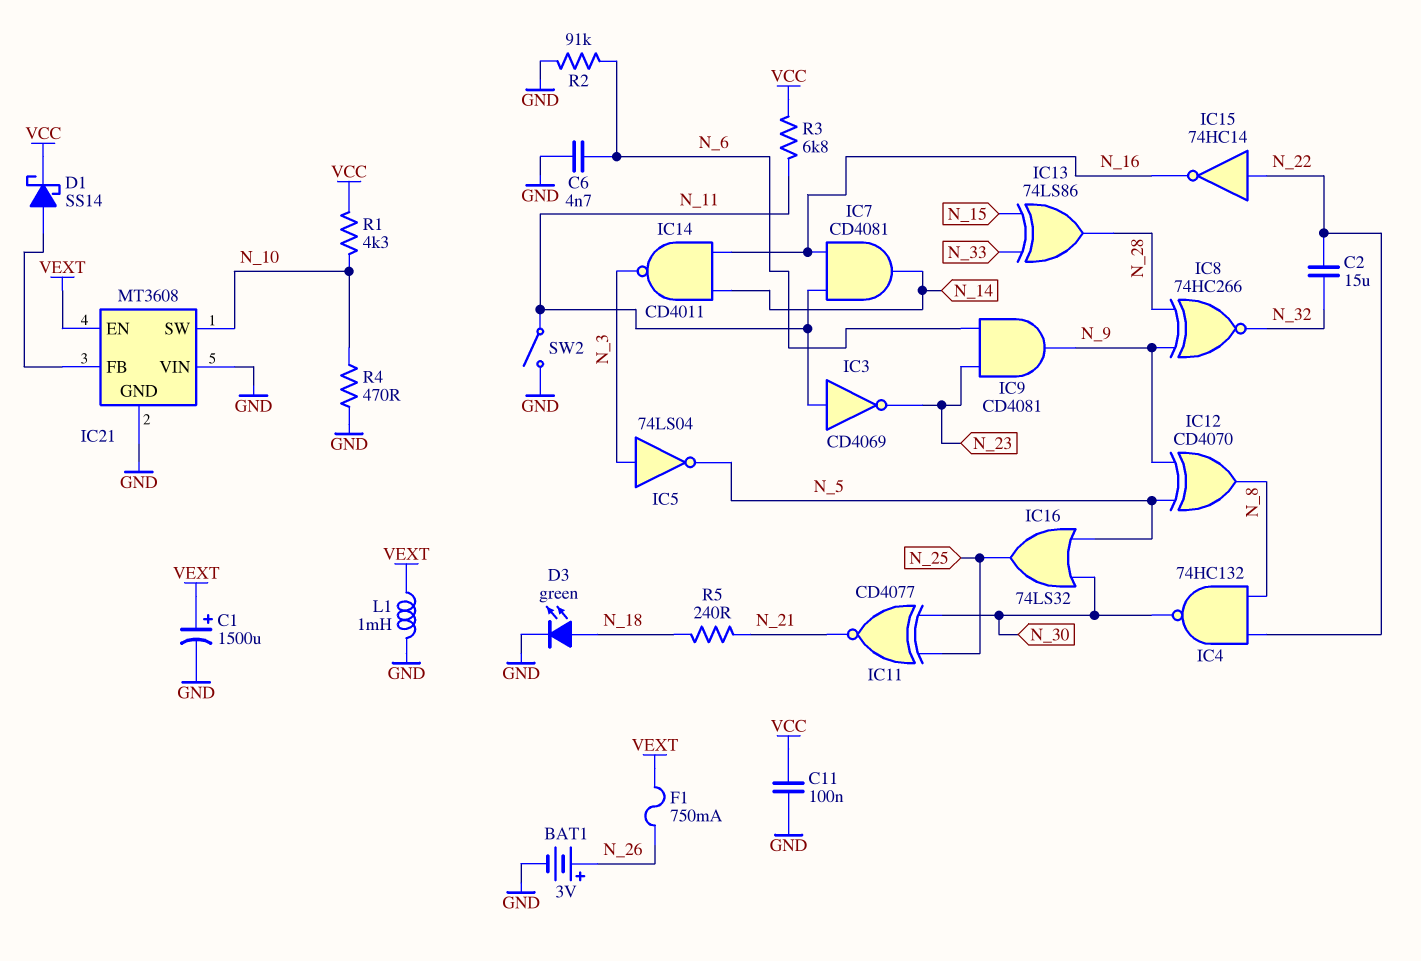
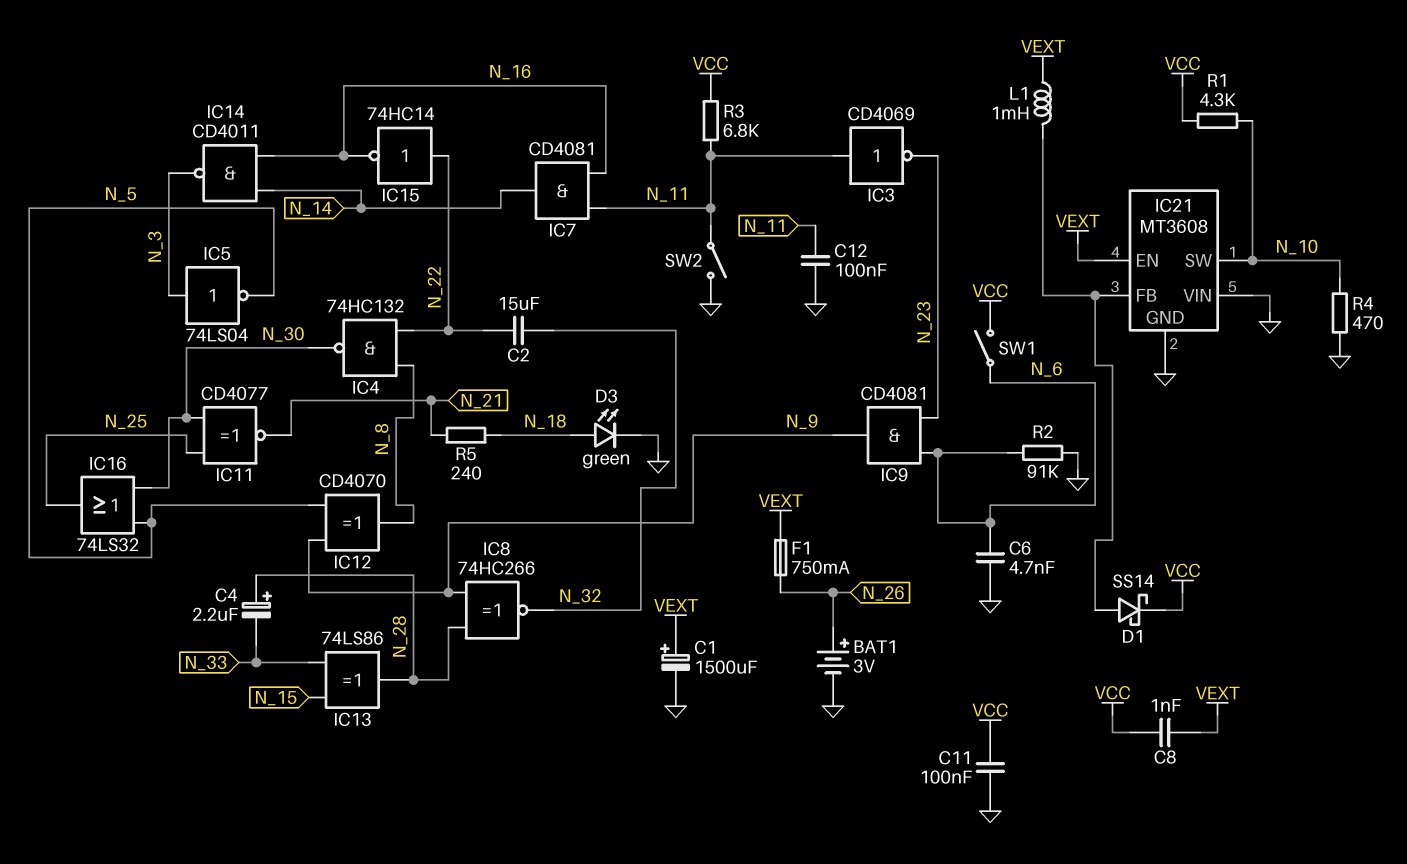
C4: none -> 2.2uF (plus N_28, minus N_33)
C8: none -> 1nF (VCC, VEXT)
C12: none -> 100nF (GND, N_11)
L1: 1mH (GND, VEXT) -> 1mH (IC21/FB, VEXT)
SW1: none -> switch (N_6, VCC)

